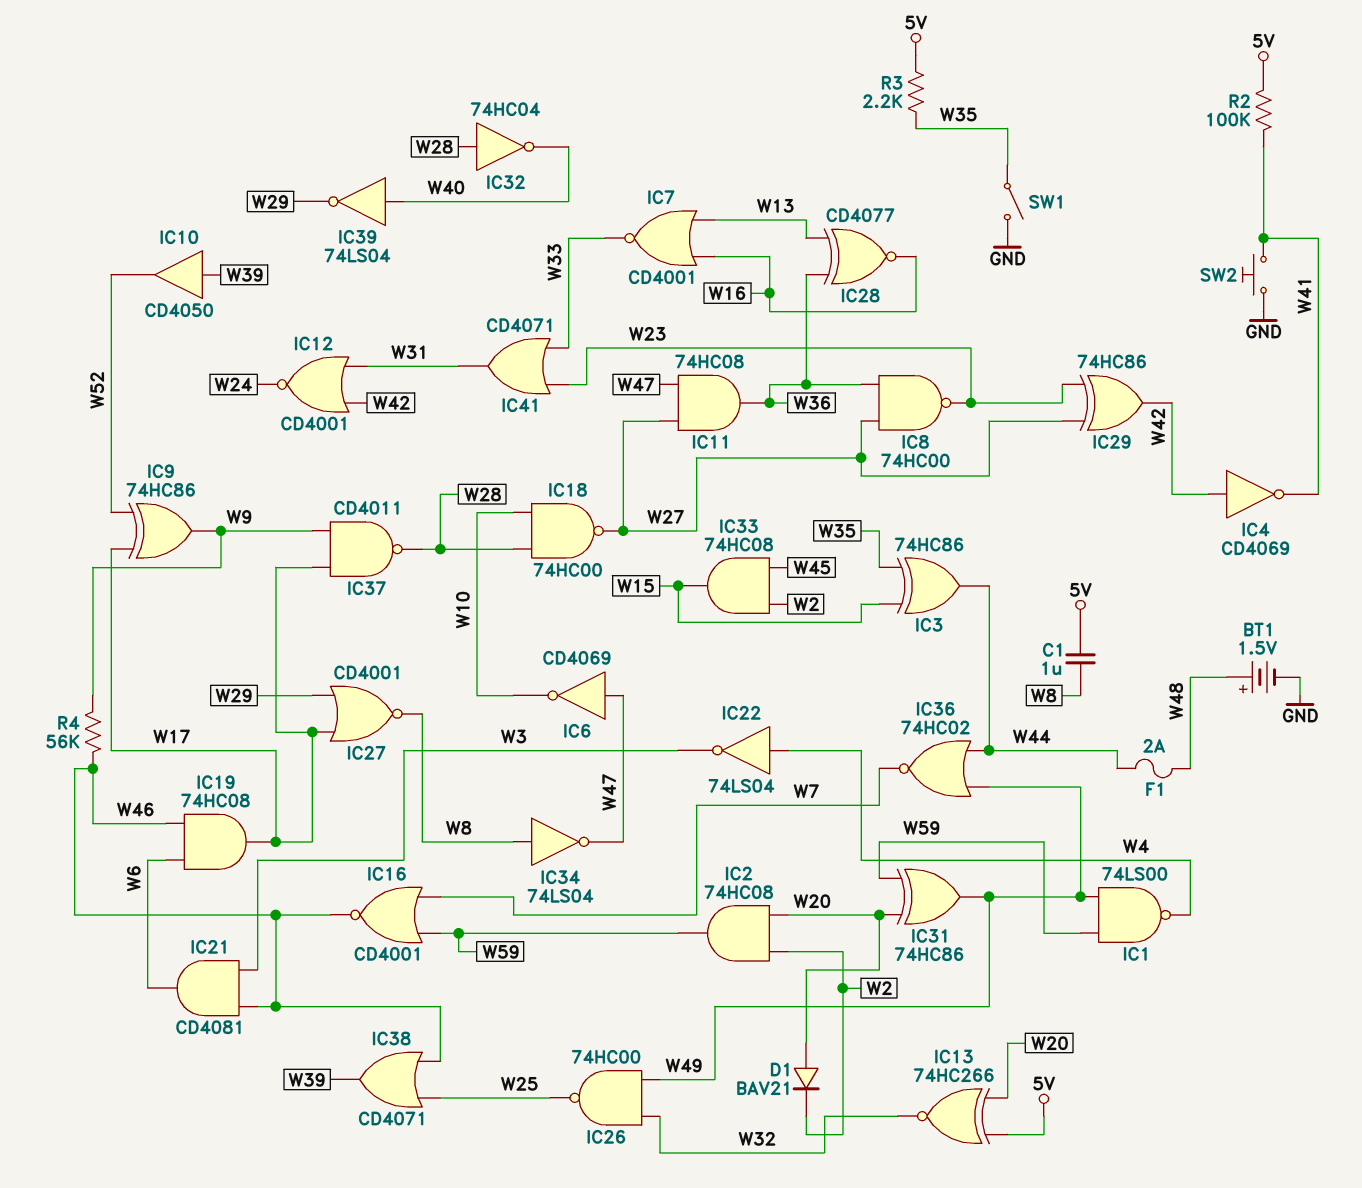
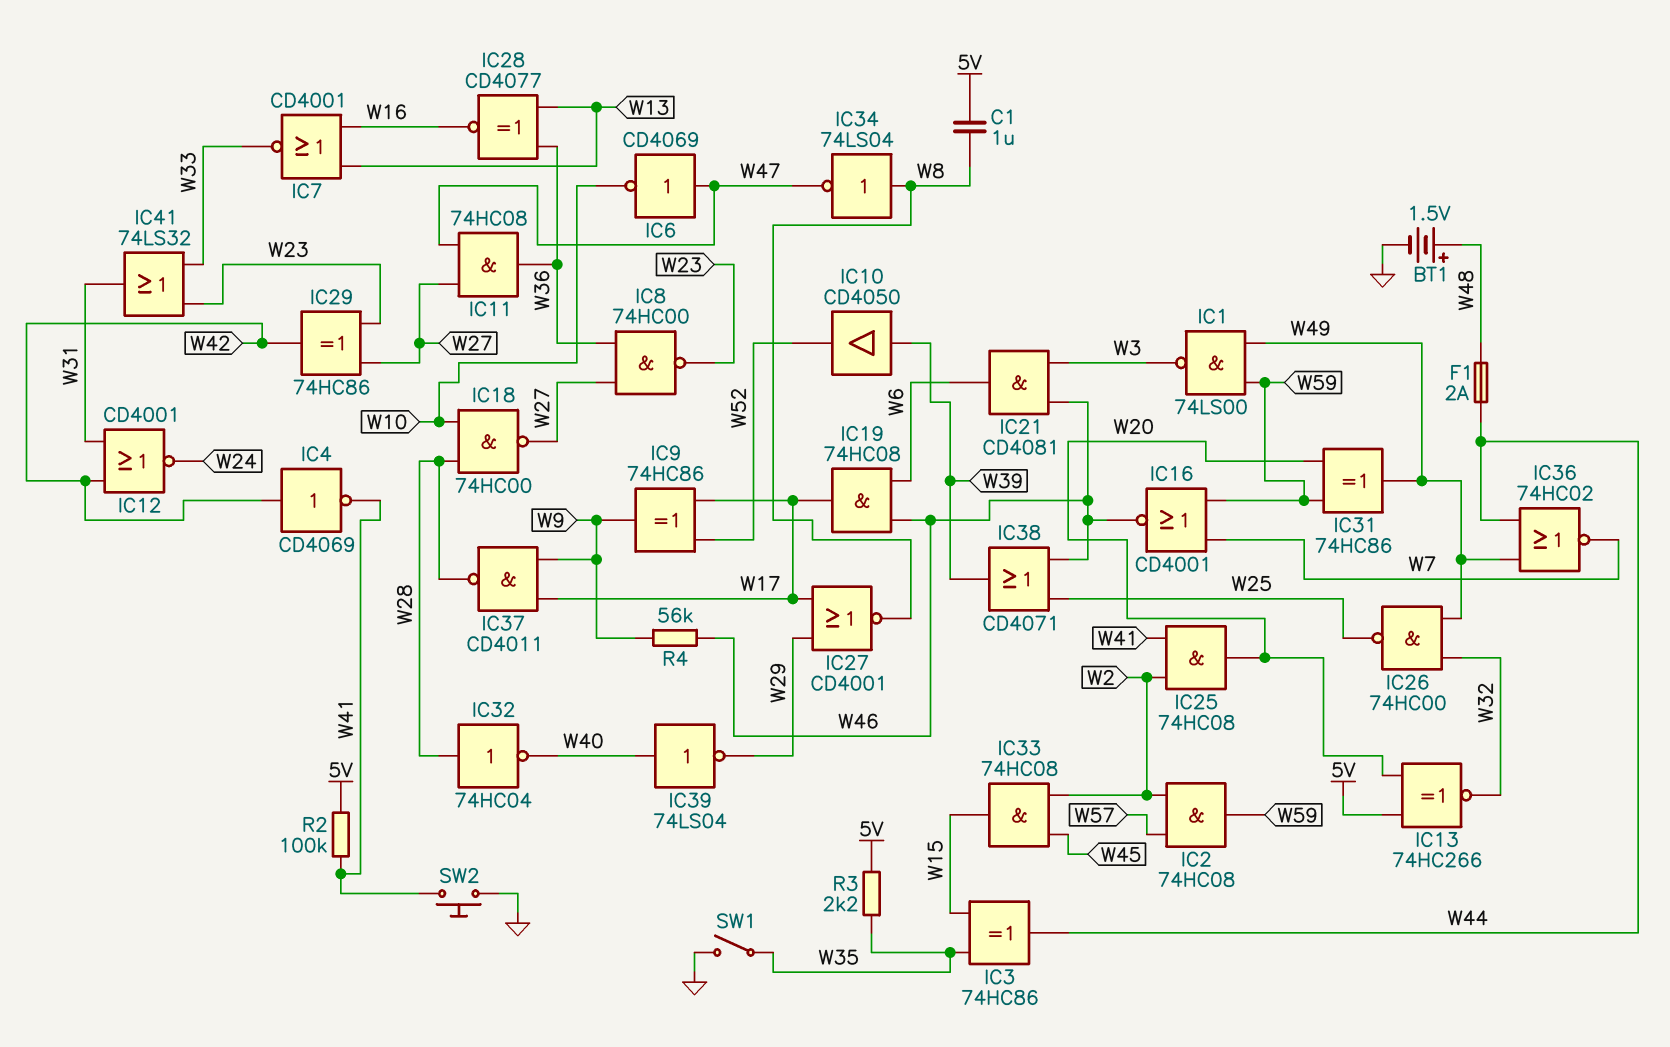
D1: diode BAV21 (A W20, K W2) -> none
IC1: NAND 74LS00 (in W49, in W59, out W4) -> NAND 74LS00 (in W49, in W59, out W3)
IC2: AND 74HC08 (in W2, in W20, out W59) -> AND 74HC08 (in W2, in W57, out W59)
IC22: NOT 74LS04 (in W4, out W3) -> none
IC25: none -> AND 74HC08 (in W2, in W41, out W20)
IC41: OR CD4071 (in W23, in W33, out W31) -> OR 74LS32 (in W23, in W33, out W31)

